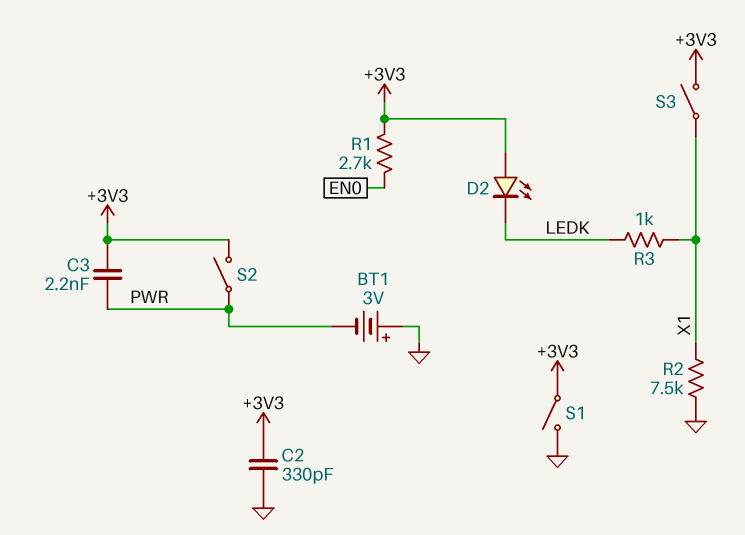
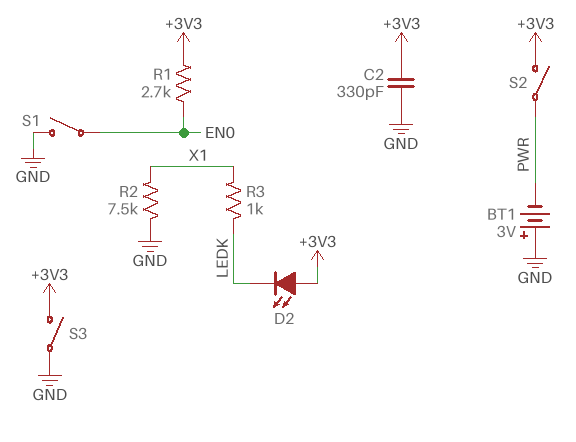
C3: 2.2nF (+3V3, PWR) -> none
S1: switch (+3V3, GND) -> switch (EN0, GND)
S3: switch (+3V3, X1) -> switch (+3V3, GND)

